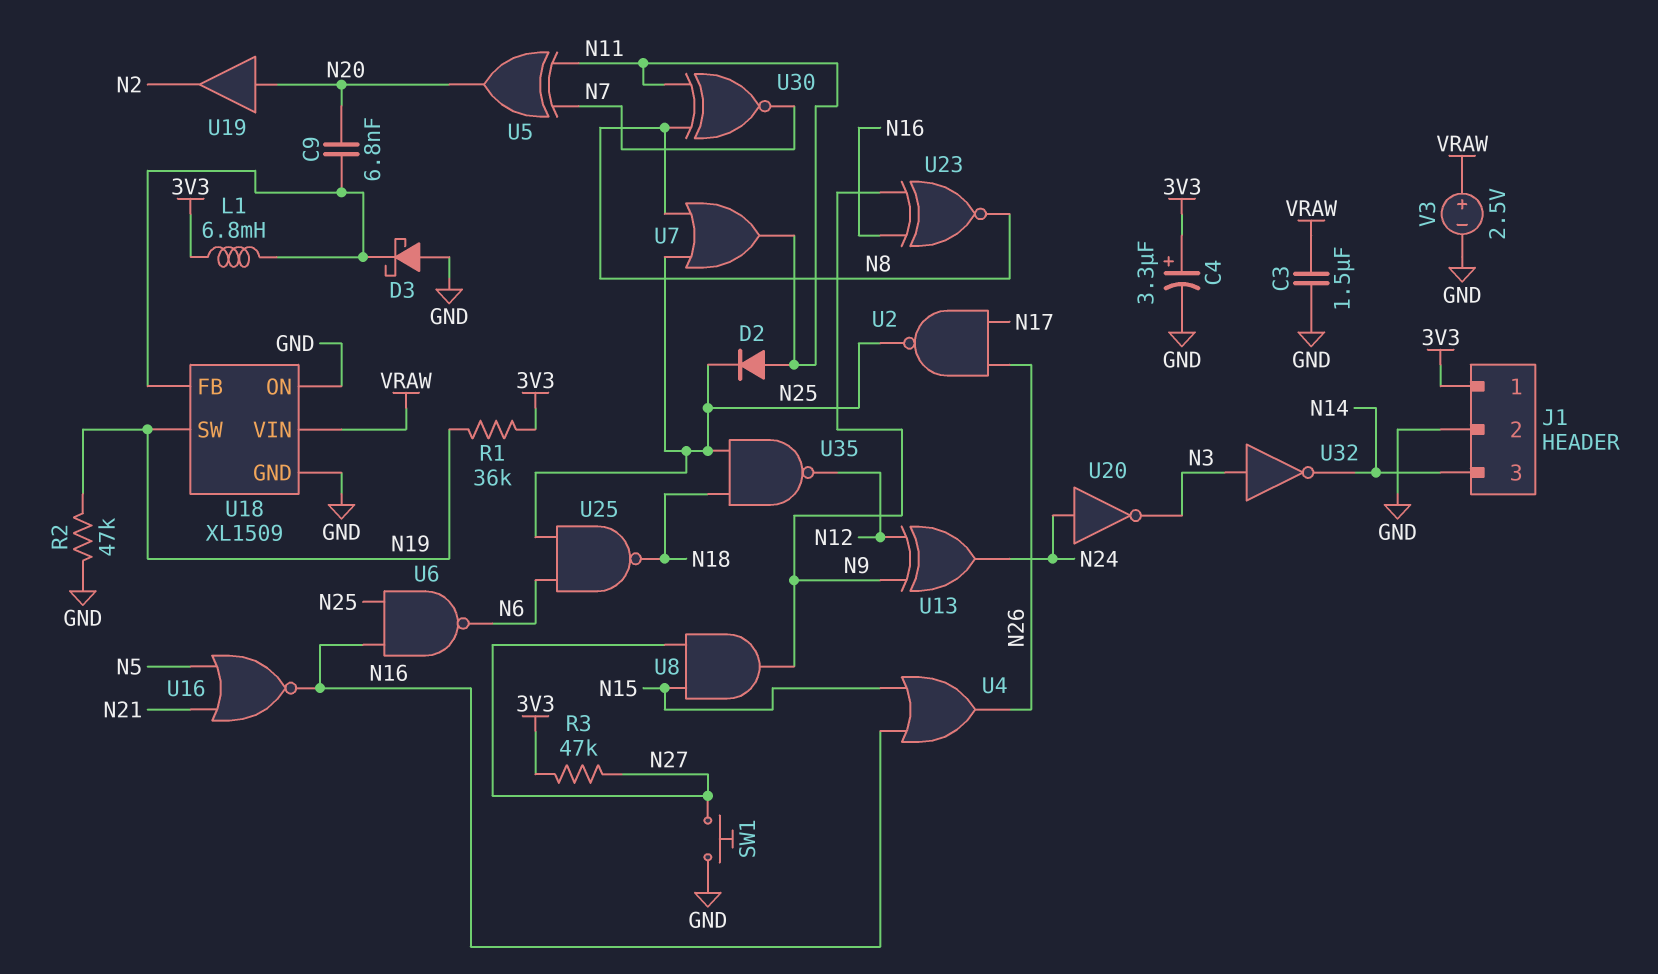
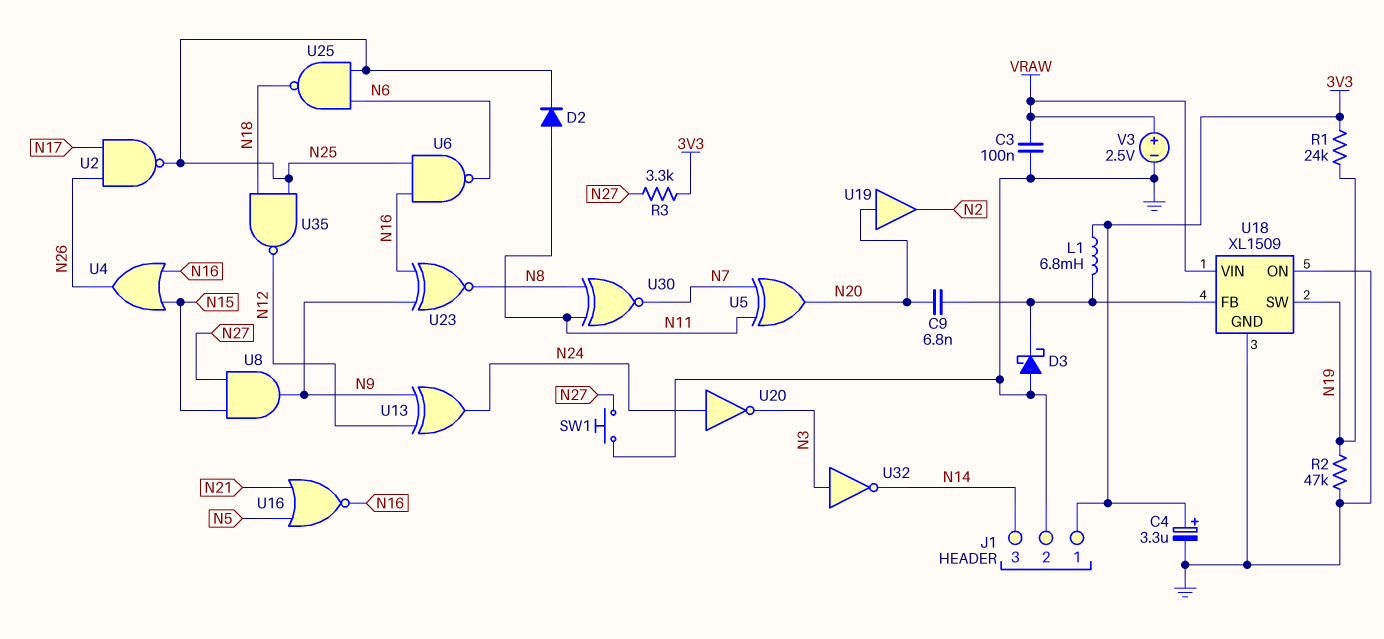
C3: 1.5uF (GND, VRAW) -> 100nF (GND, VRAW)
R1: 36k (3V3, N19) -> 24k (3V3, N19)
R3: 47k (3V3, N27) -> 3.3k (3V3, N27)
U7: OR (in N8, in N25, out N11) -> none

